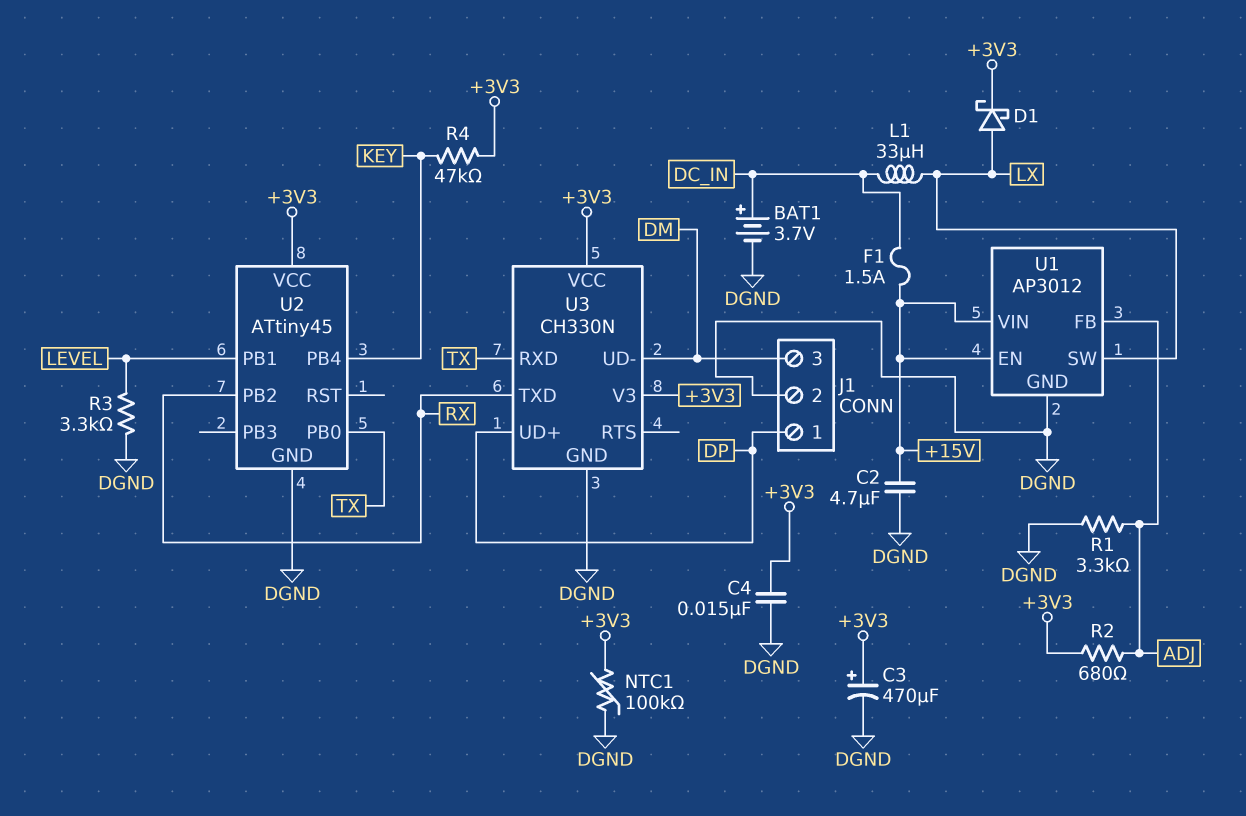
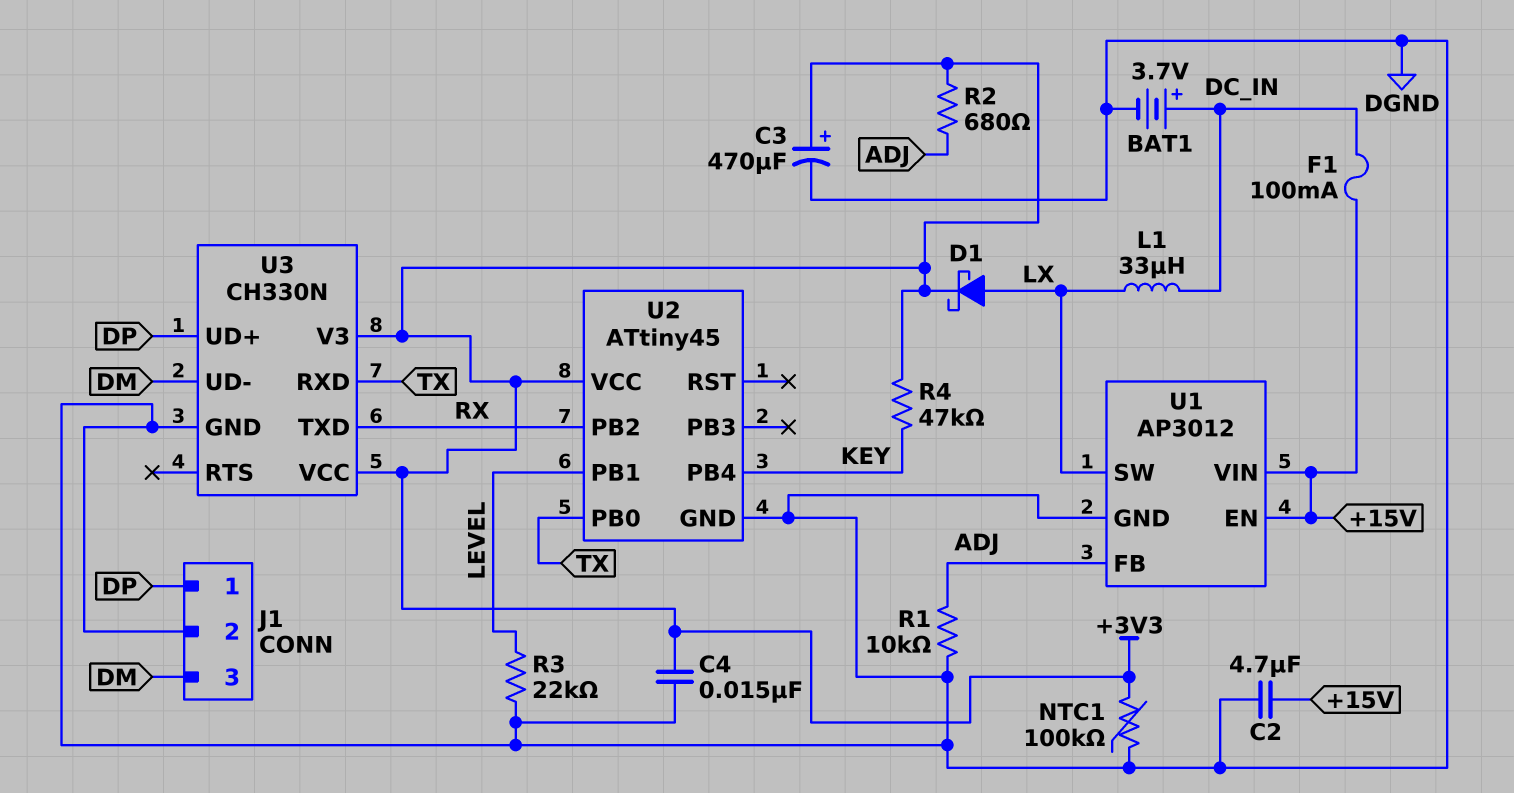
F1: 1.5A (+15V, DC_IN) -> 100mA (+15V, DC_IN)
R1: 3.3k (ADJ, DGND) -> 10k (ADJ, DGND)
R3: 3.3k (DGND, LEVEL) -> 22k (DGND, LEVEL)

